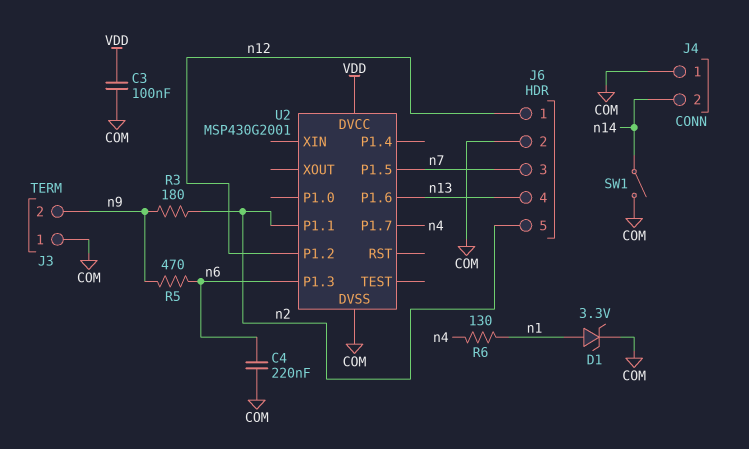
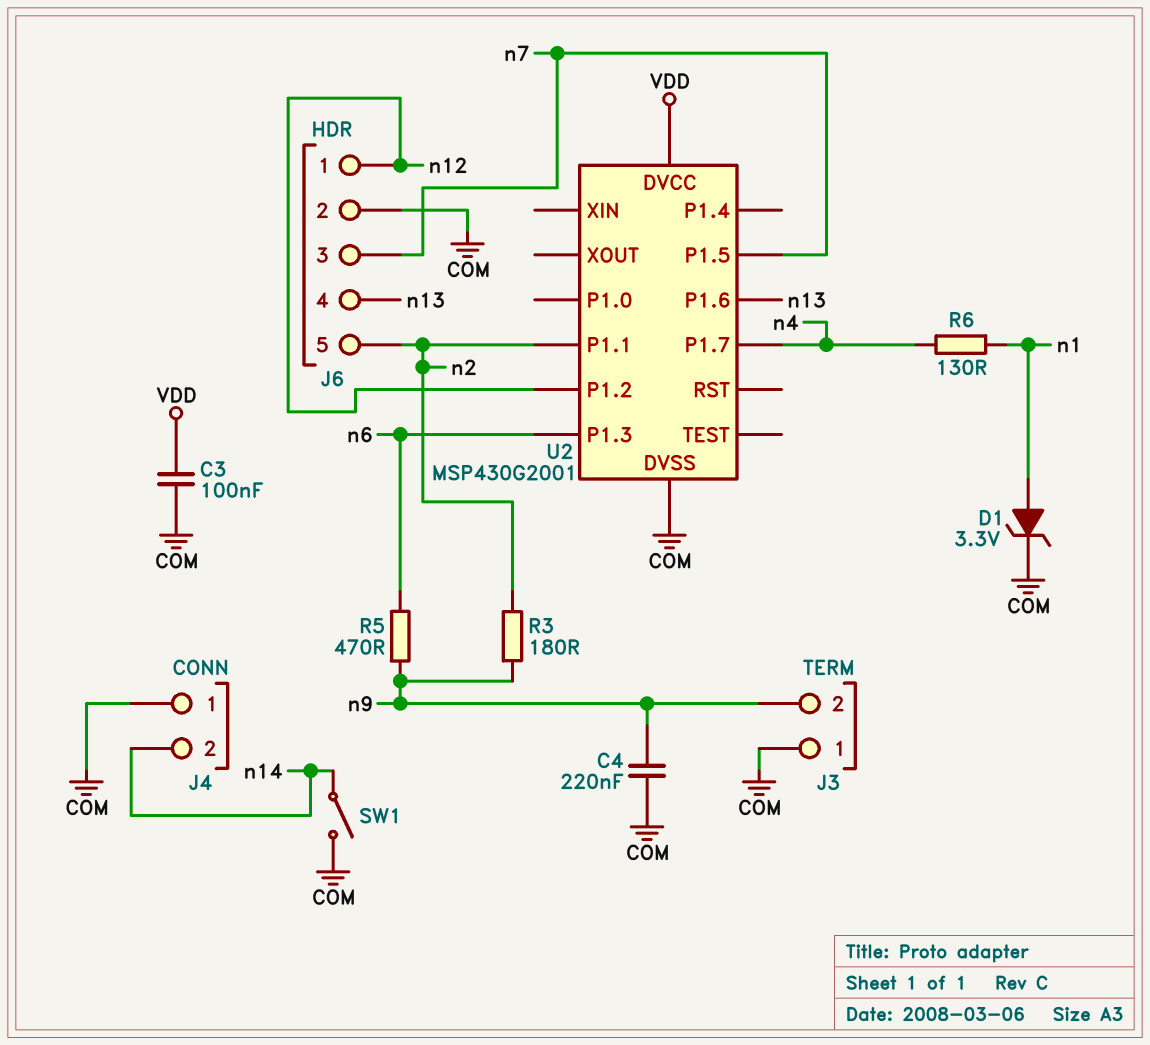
C4: 220nF (COM, n6) -> 220nF (COM, n9)

